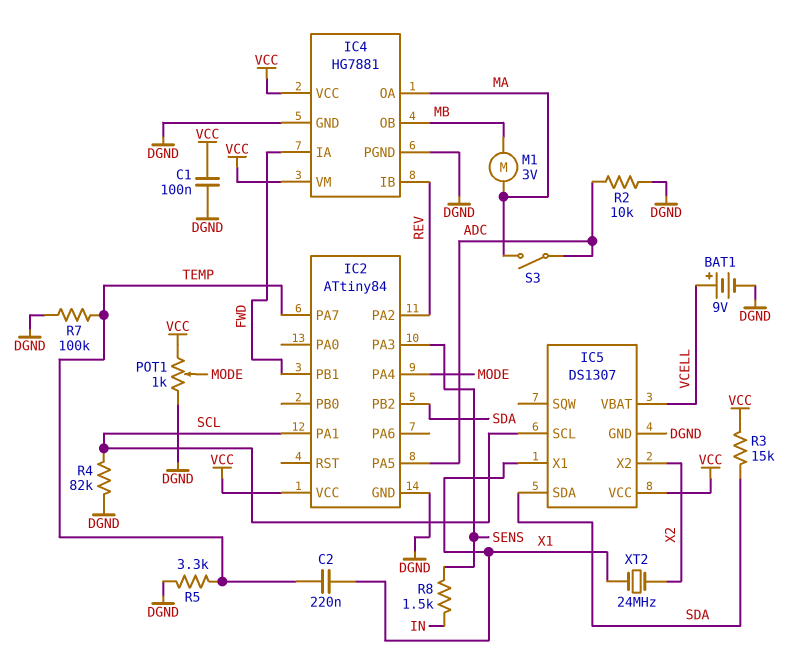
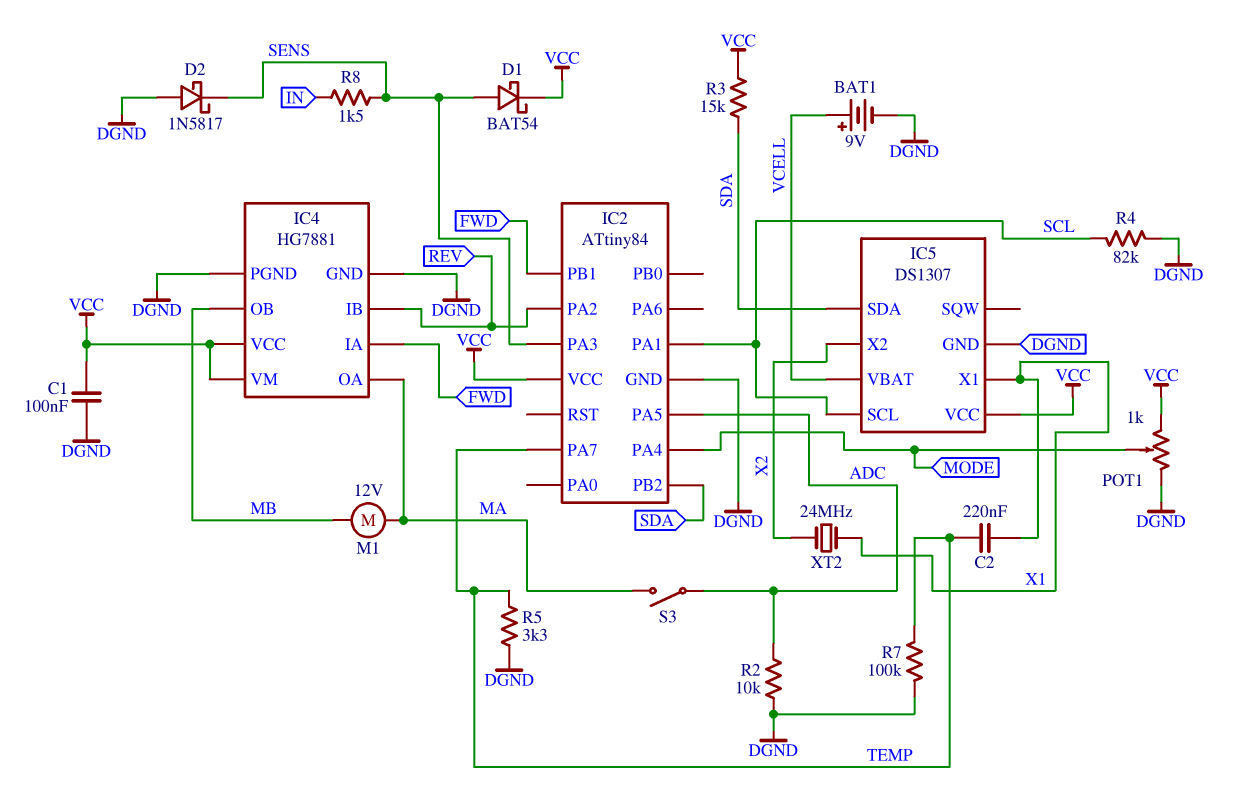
D1: none -> schottky BAT54 (A SENS, K VCC)
D2: none -> schottky 1N5817 (A DGND, K SENS)
M1: motor 3V (MA, MB) -> motor 12V (MA, MB)

